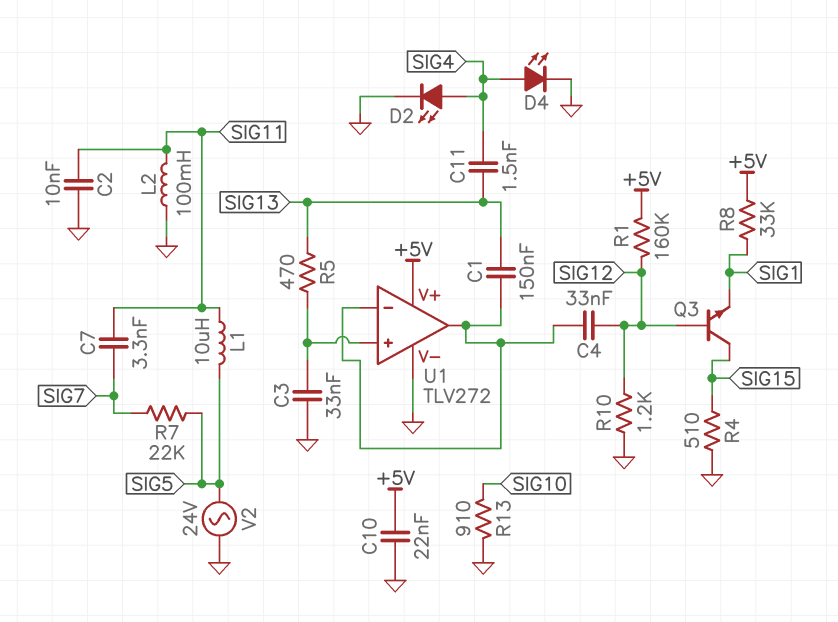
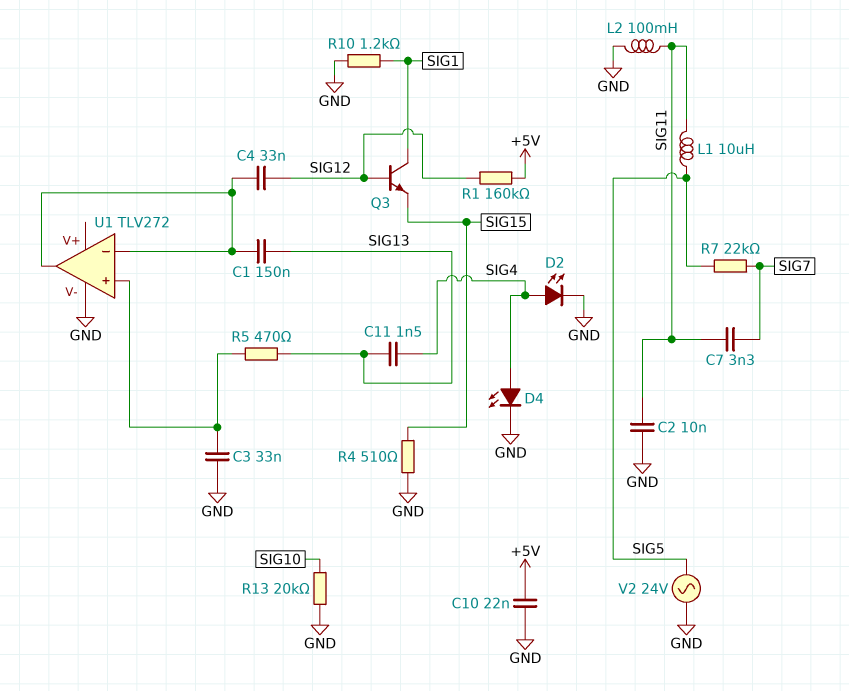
Q3: NPN (B SIG12, C SIG15, E SIG1) -> NPN (B SIG12, C SIG1, E SIG15)
R8: 33k (+5V, SIG1) -> none
R10: 1.2k (GND, SIG12) -> 1.2k (GND, SIG1)
R13: 910 (GND, SIG10) -> 20k (GND, SIG10)
U1 pin V+: +5V -> none

